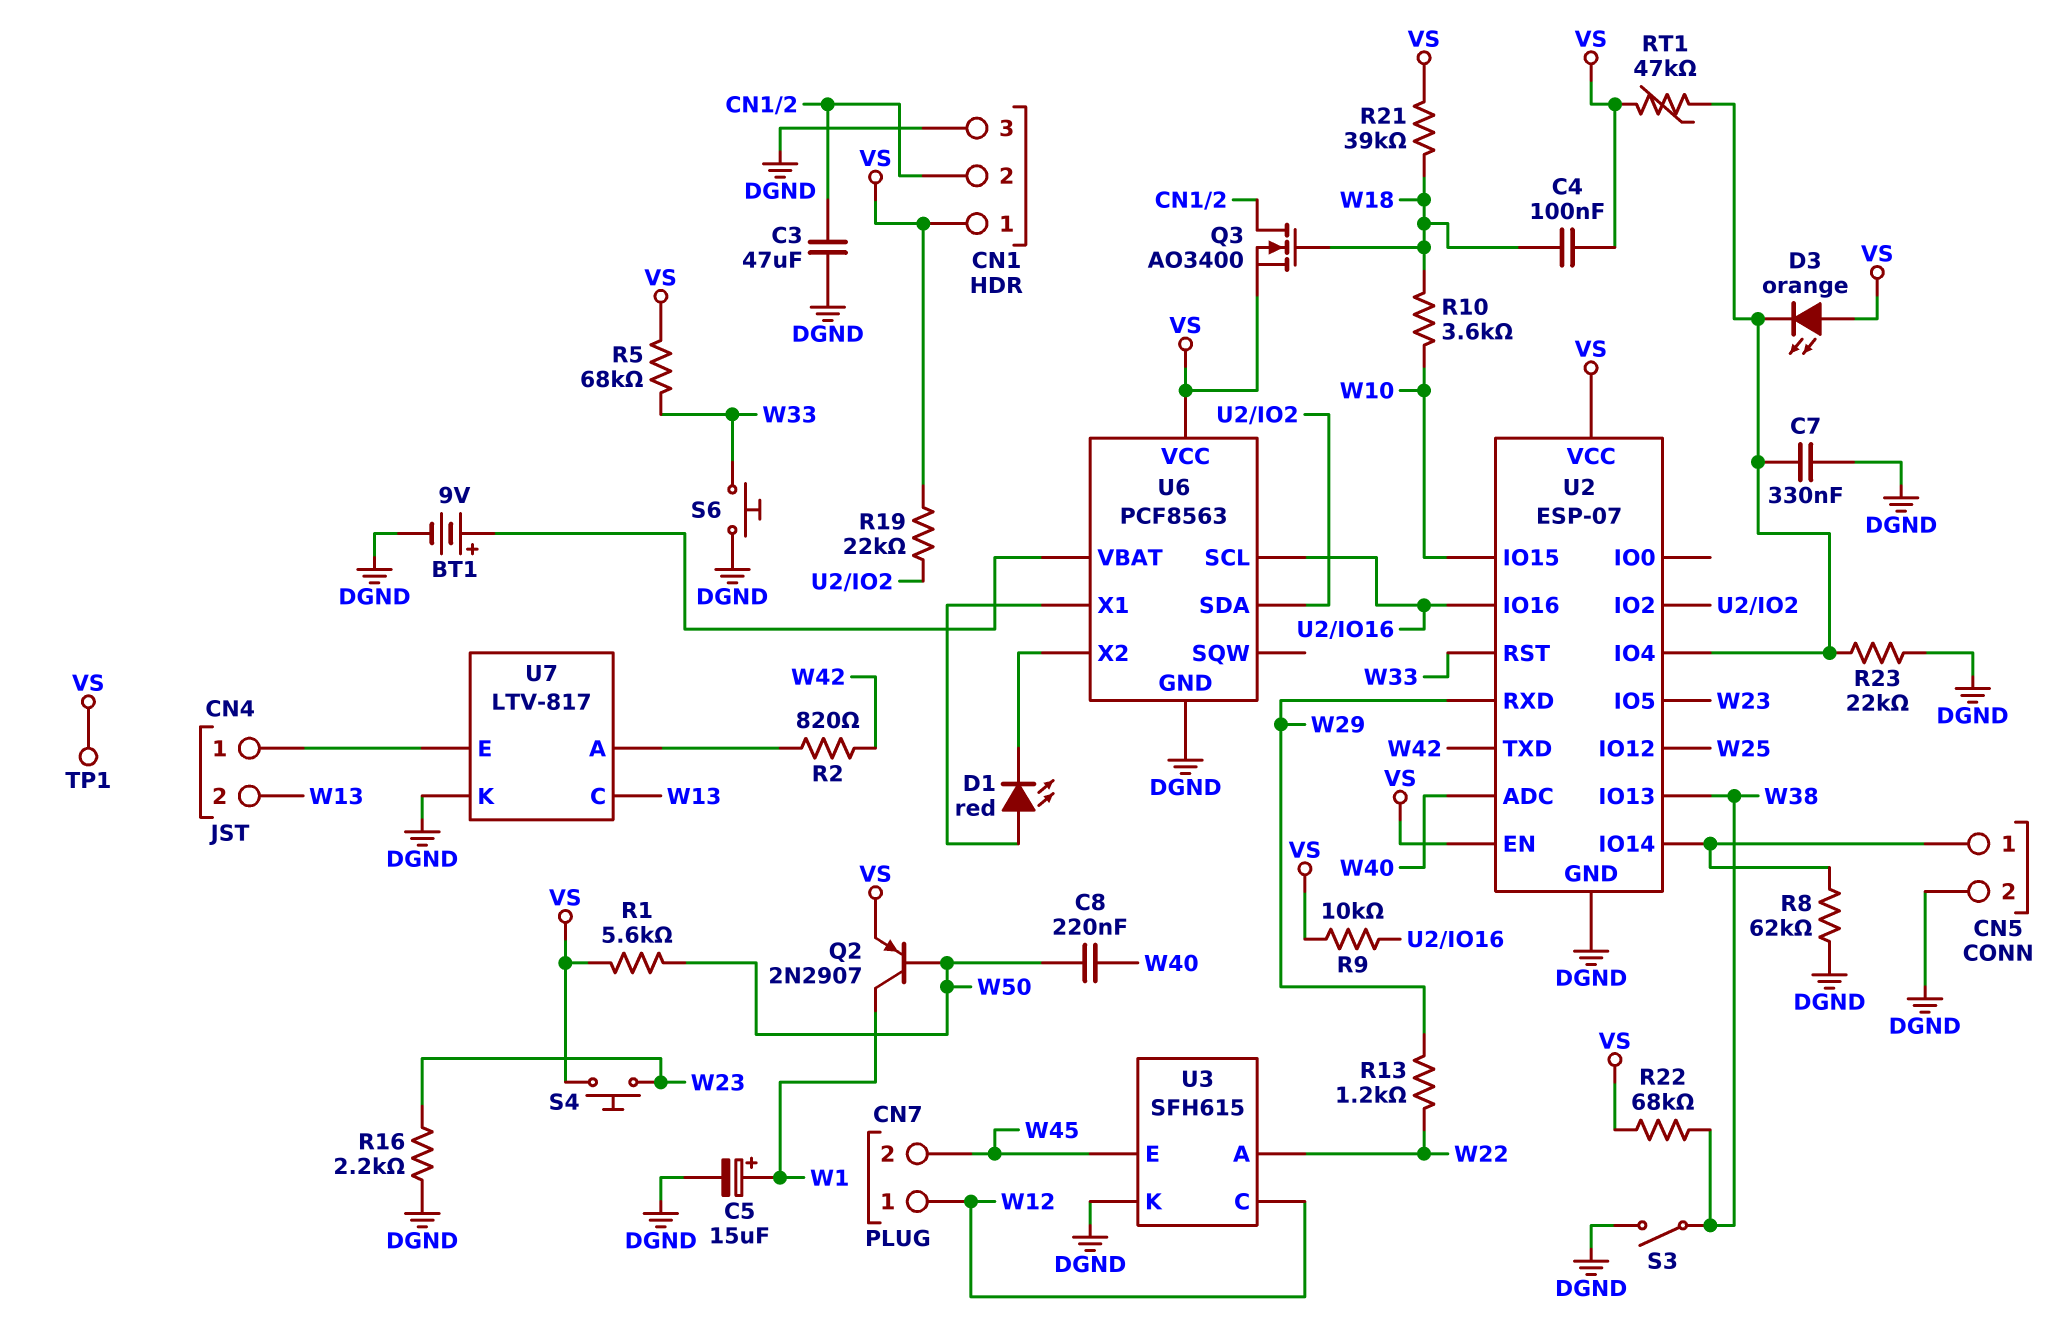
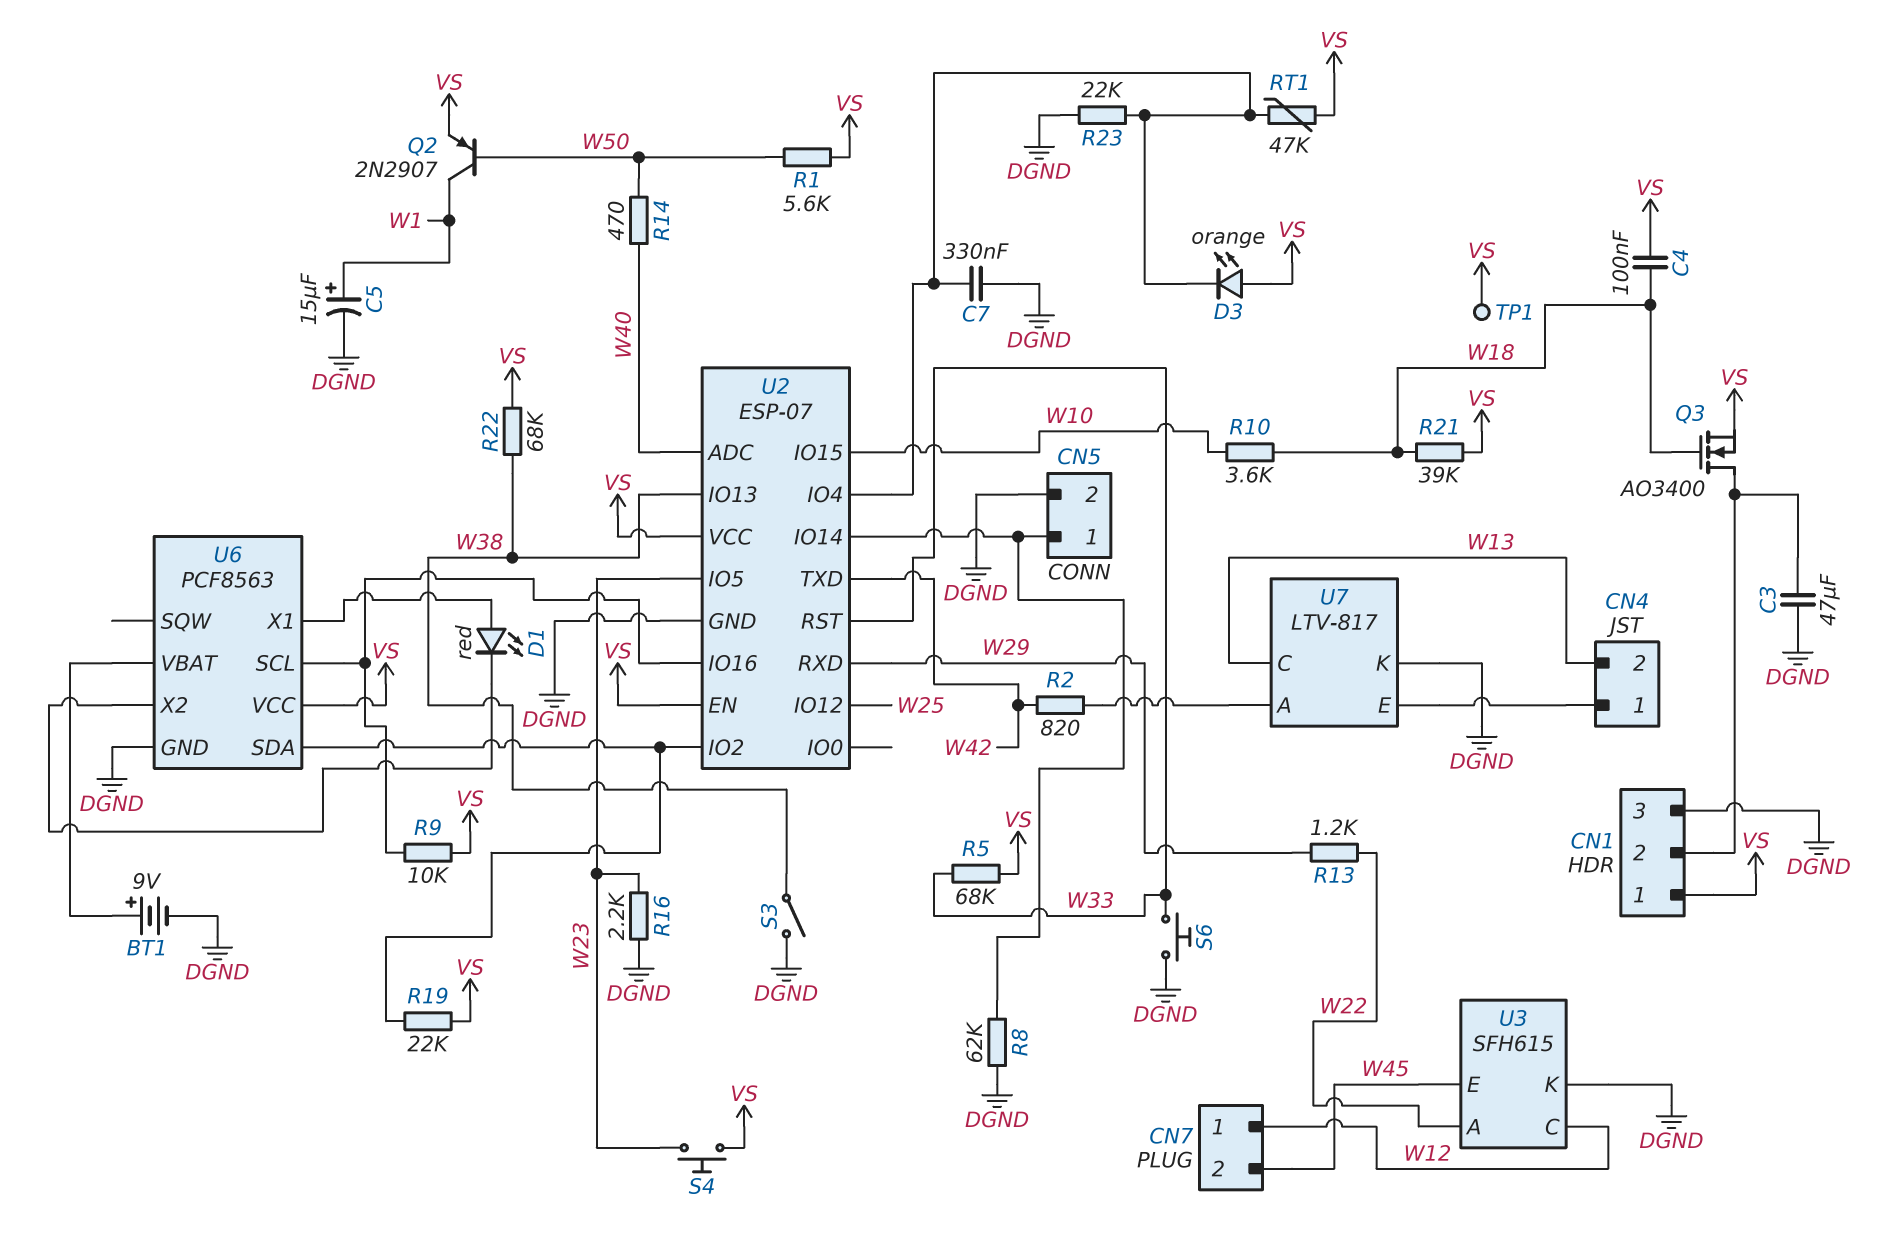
C8: 220nF (W40, W50) -> none
R14: none -> 470 (W40, W50)

